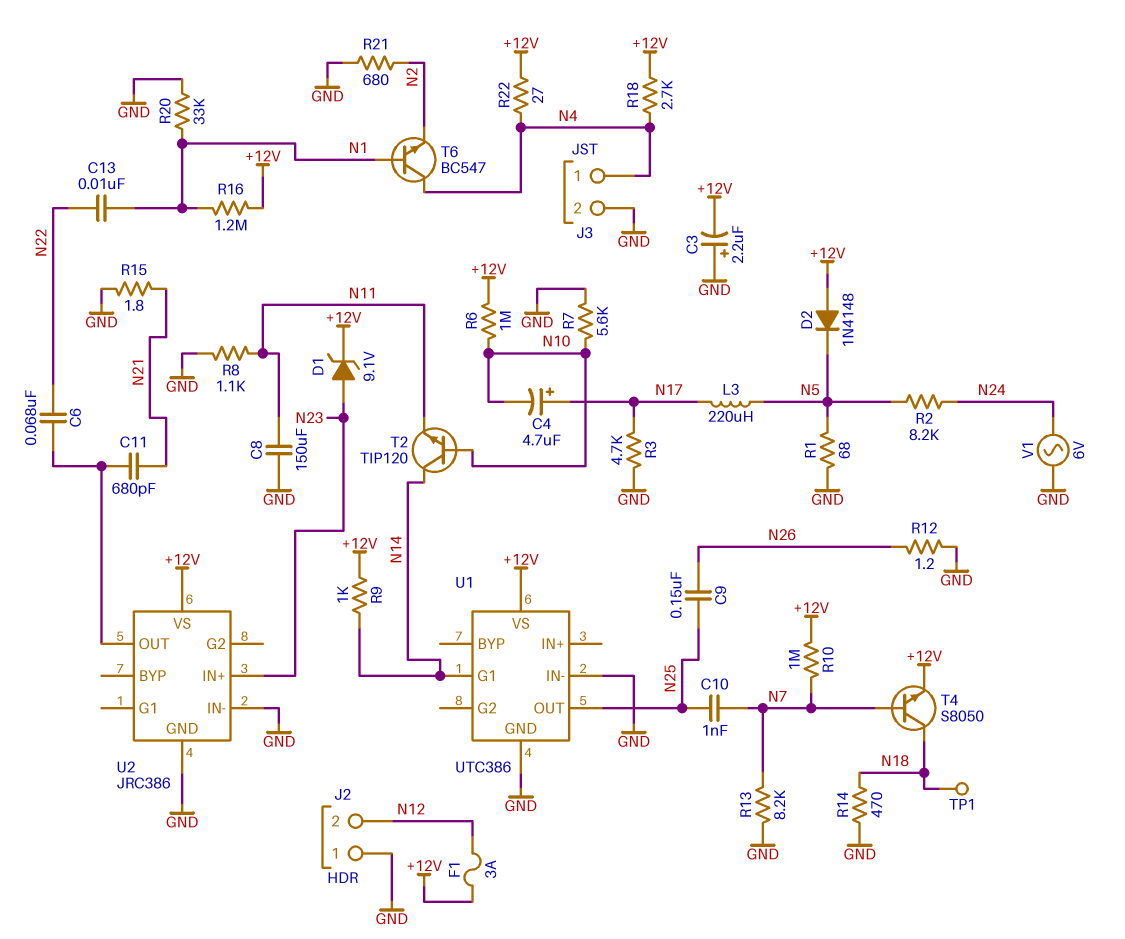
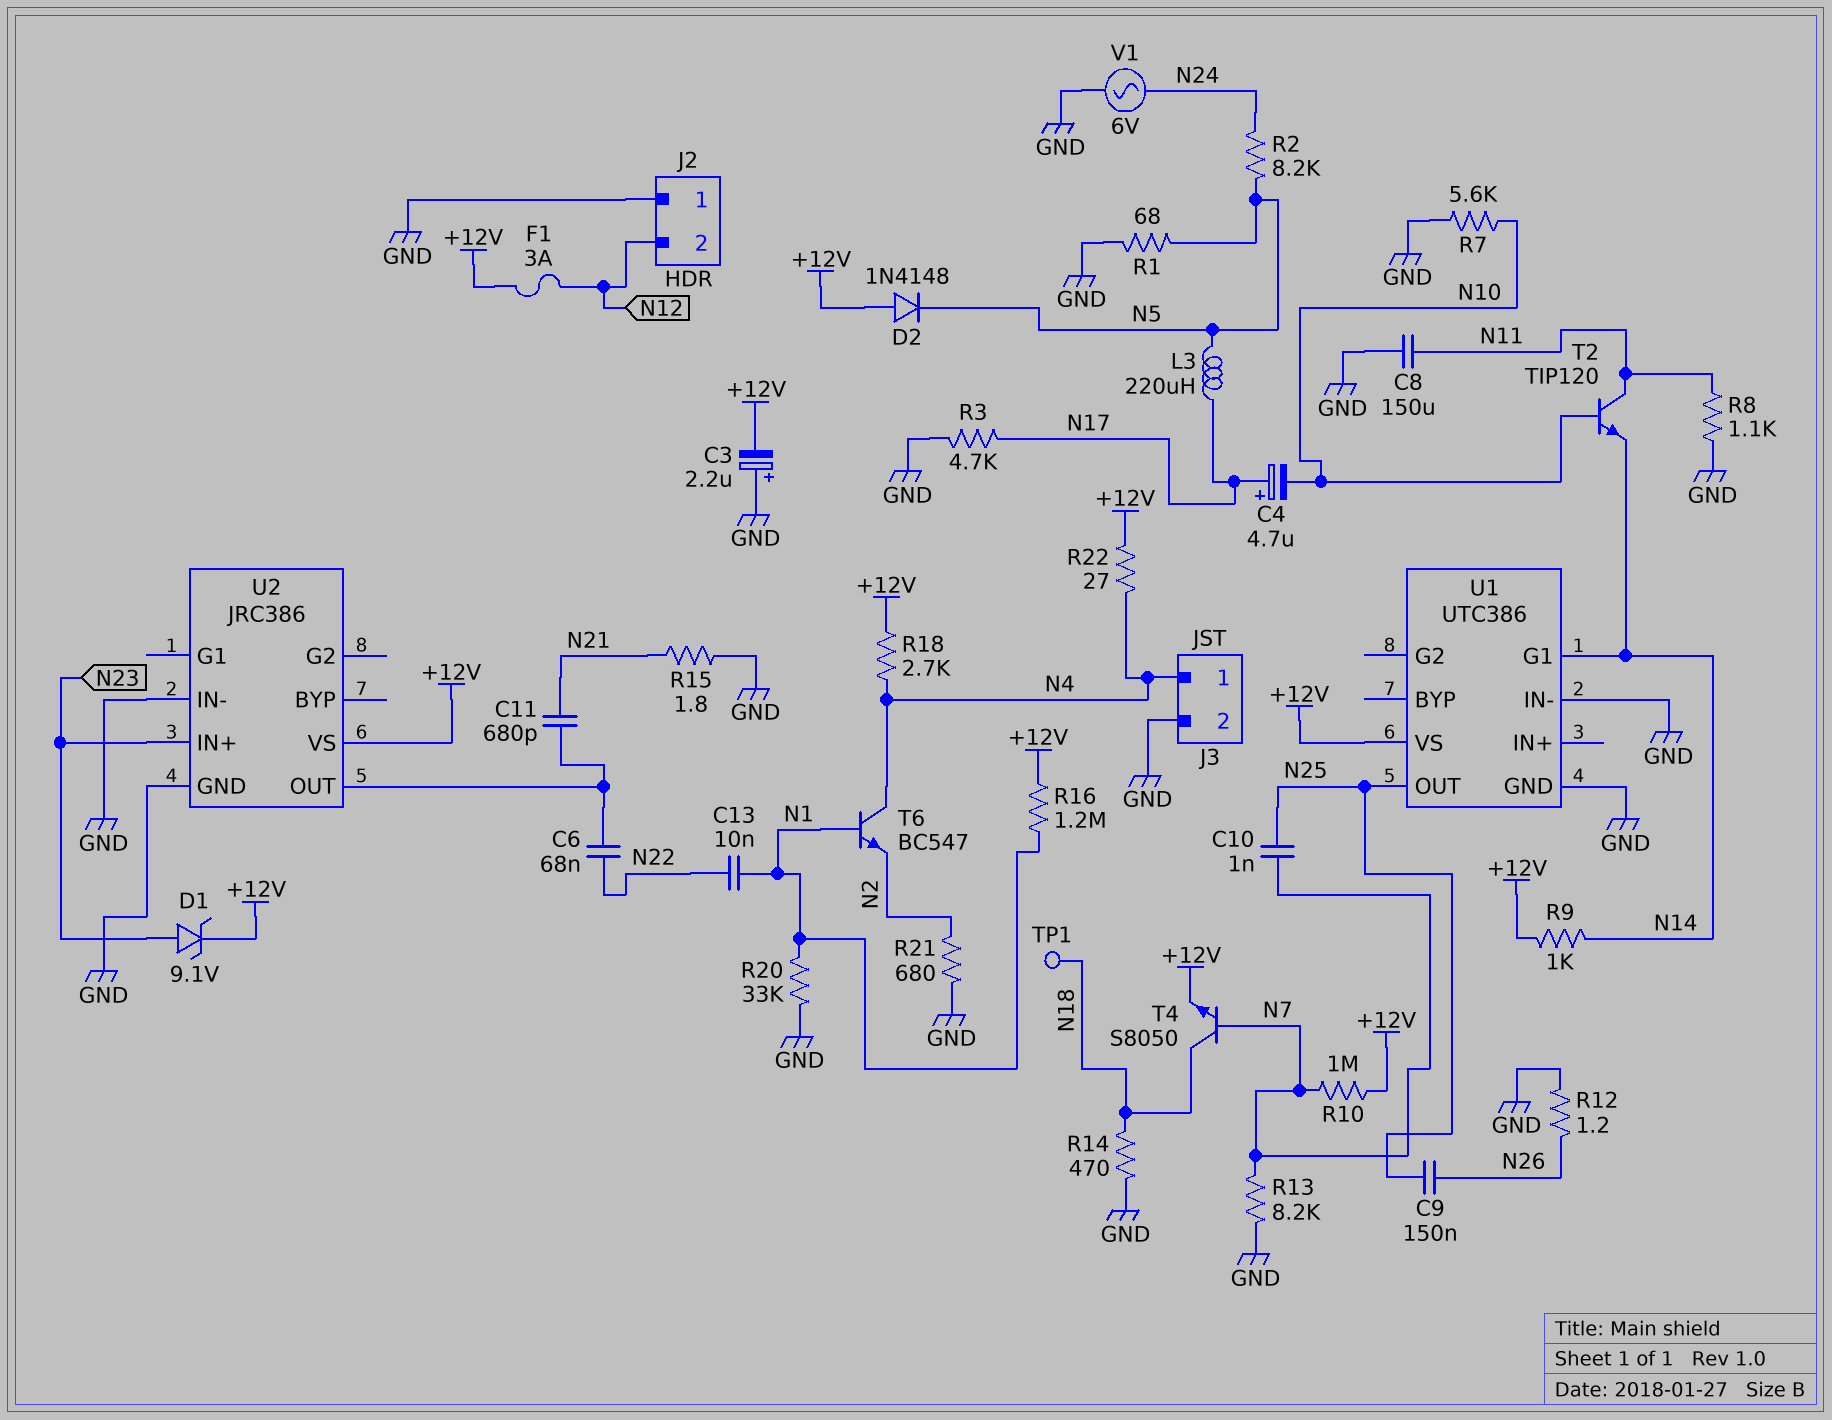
R6: 1M (+12V, N10) -> none
T2: NPN TIP120 (B N10, C N14, E N11) -> NPN TIP120 (B N10, C N11, E N14)

